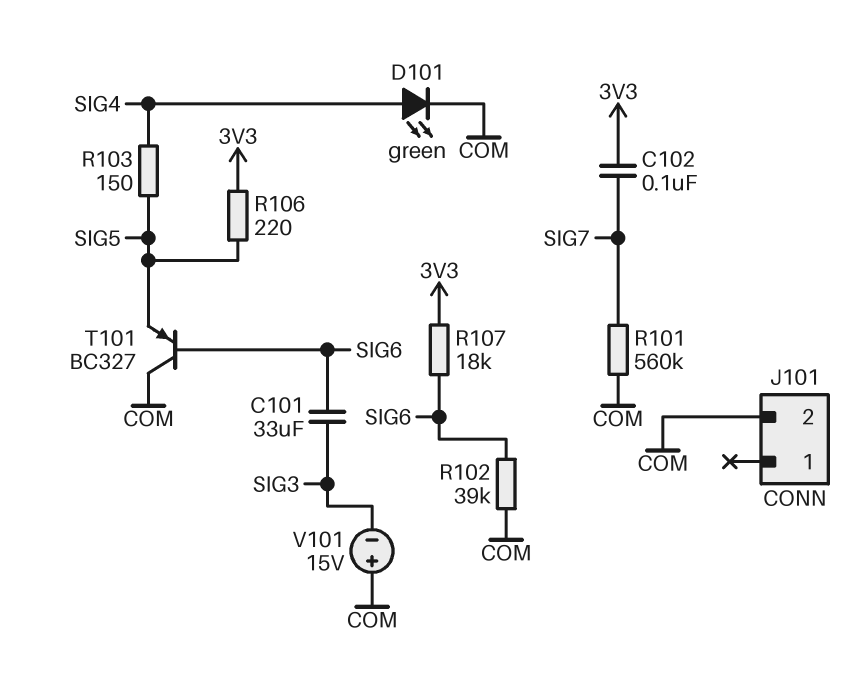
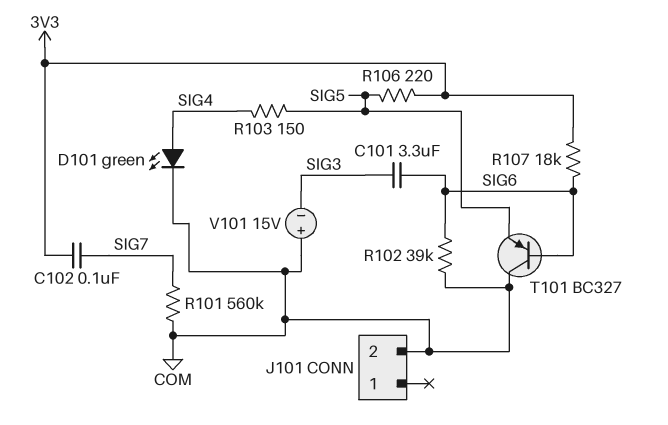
C101: 33uF (SIG3, SIG6) -> 3.3uF (SIG3, SIG6)

